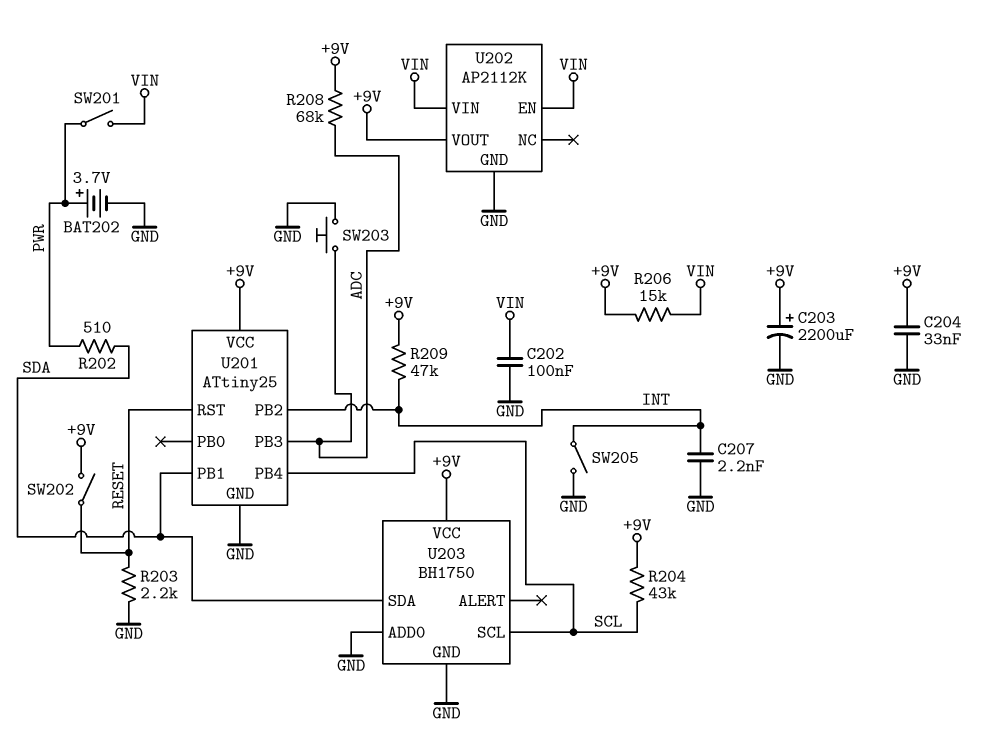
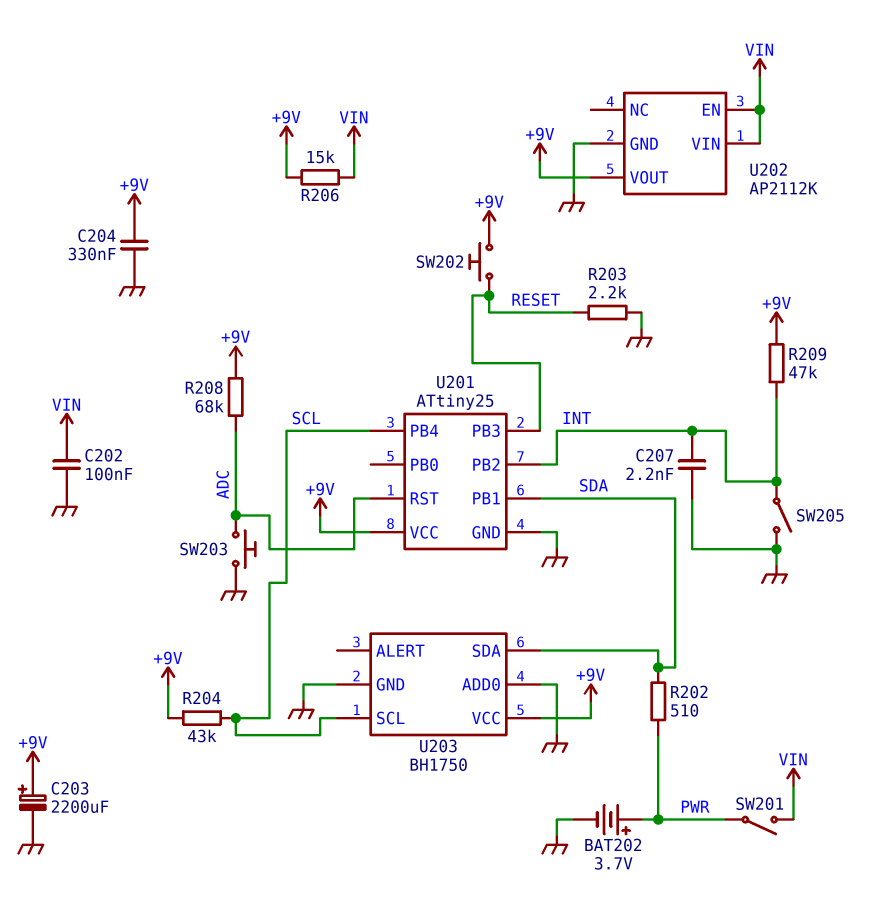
C204: 33nF (+9V, GND) -> 330nF (+9V, GND)
SW202: switch (+9V, RESET) -> button (+9V, RESET)
U201 pin PB3: ADC -> RESET
U201 pin RST: RESET -> ADC

